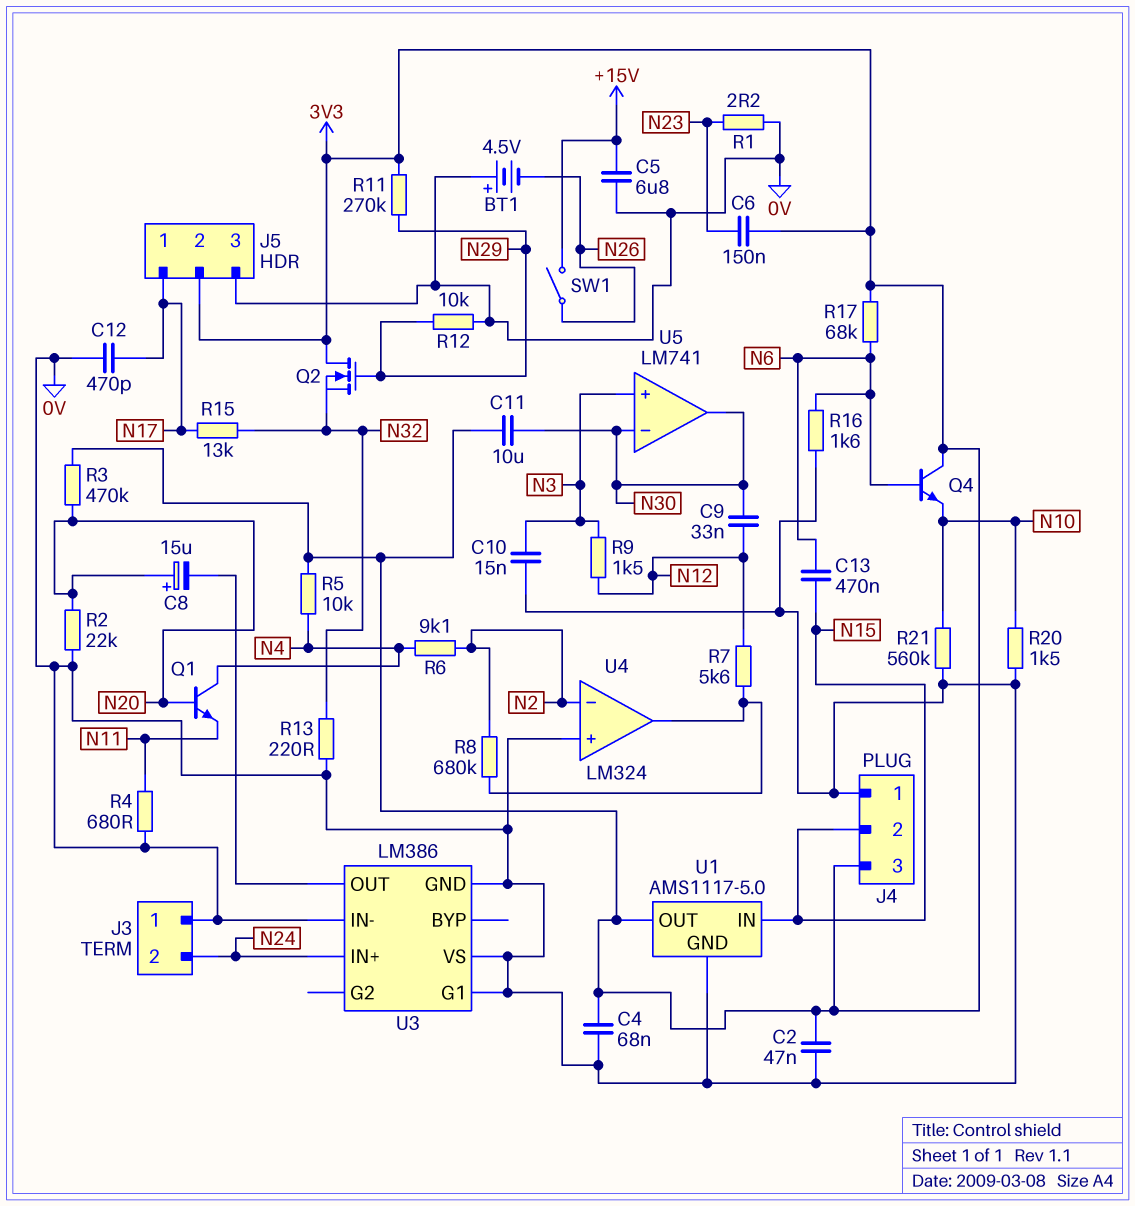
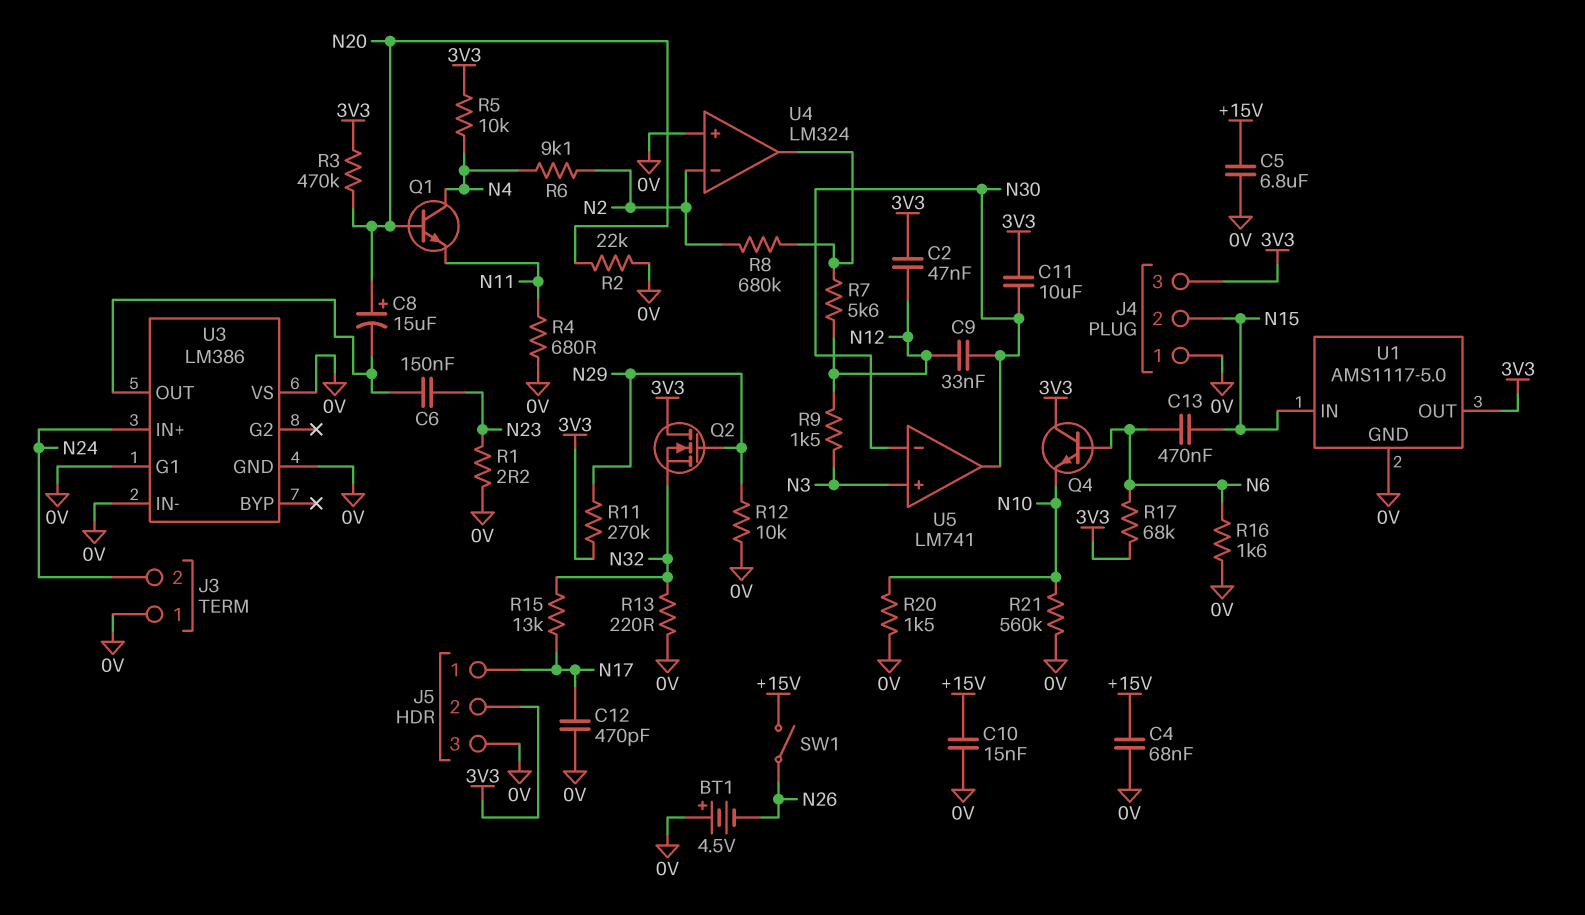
C2: 47nF (0V, 3V3) -> 47nF (3V3, N12)
C4: 68nF (0V, 3V3) -> 68nF (+15V, 0V)
C6: 150nF (3V3, N23) -> 150nF (N23, U3/OUT)
C10: 15nF (0V, N3) -> 15nF (+15V, 0V)

